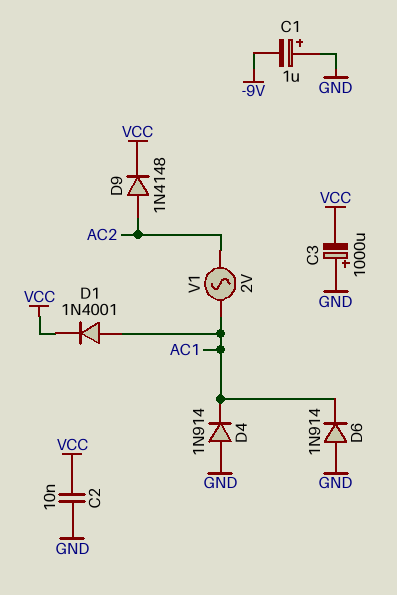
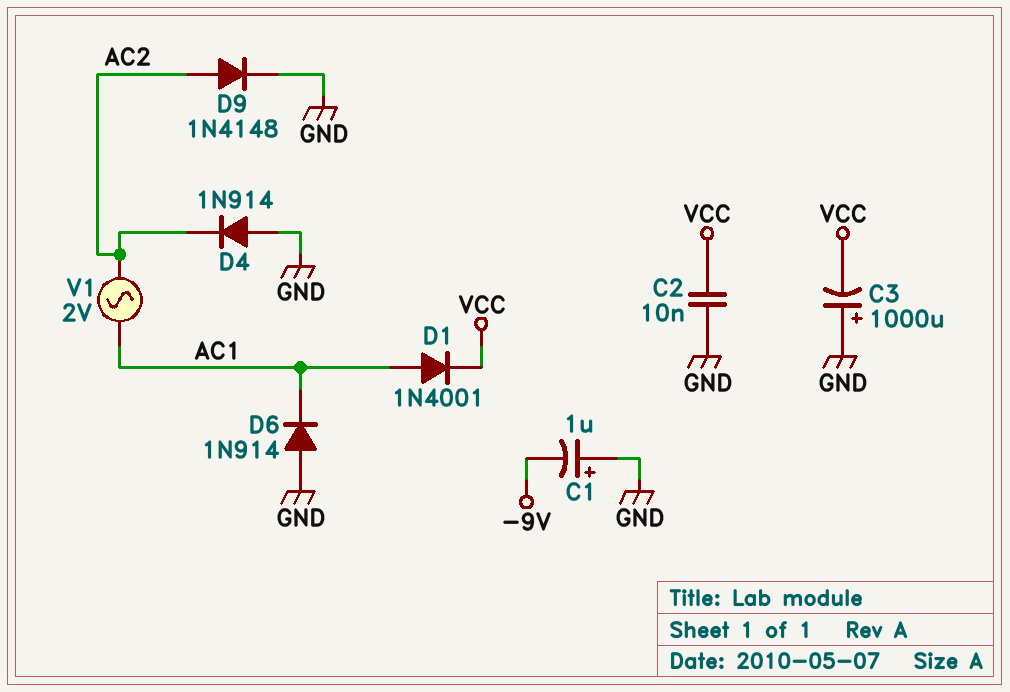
D4: diode 1N914 (A GND, K AC1) -> diode 1N914 (A GND, K AC2)
D9: diode 1N4148 (A AC2, K VCC) -> diode 1N4148 (A AC2, K GND)

